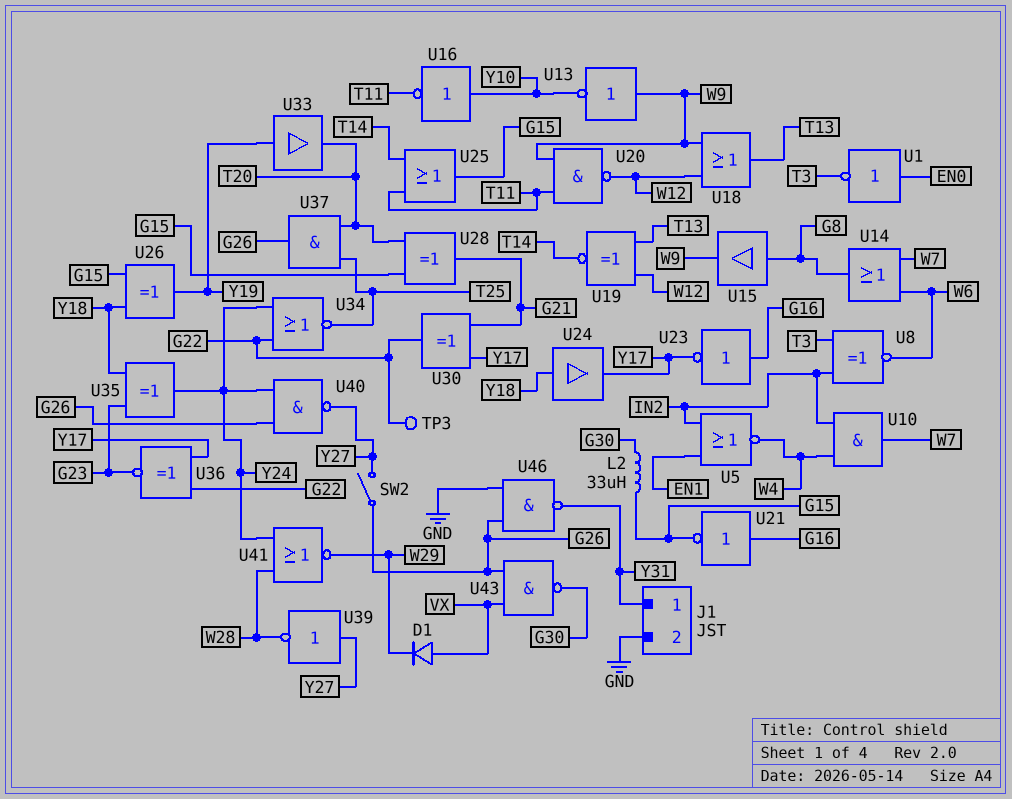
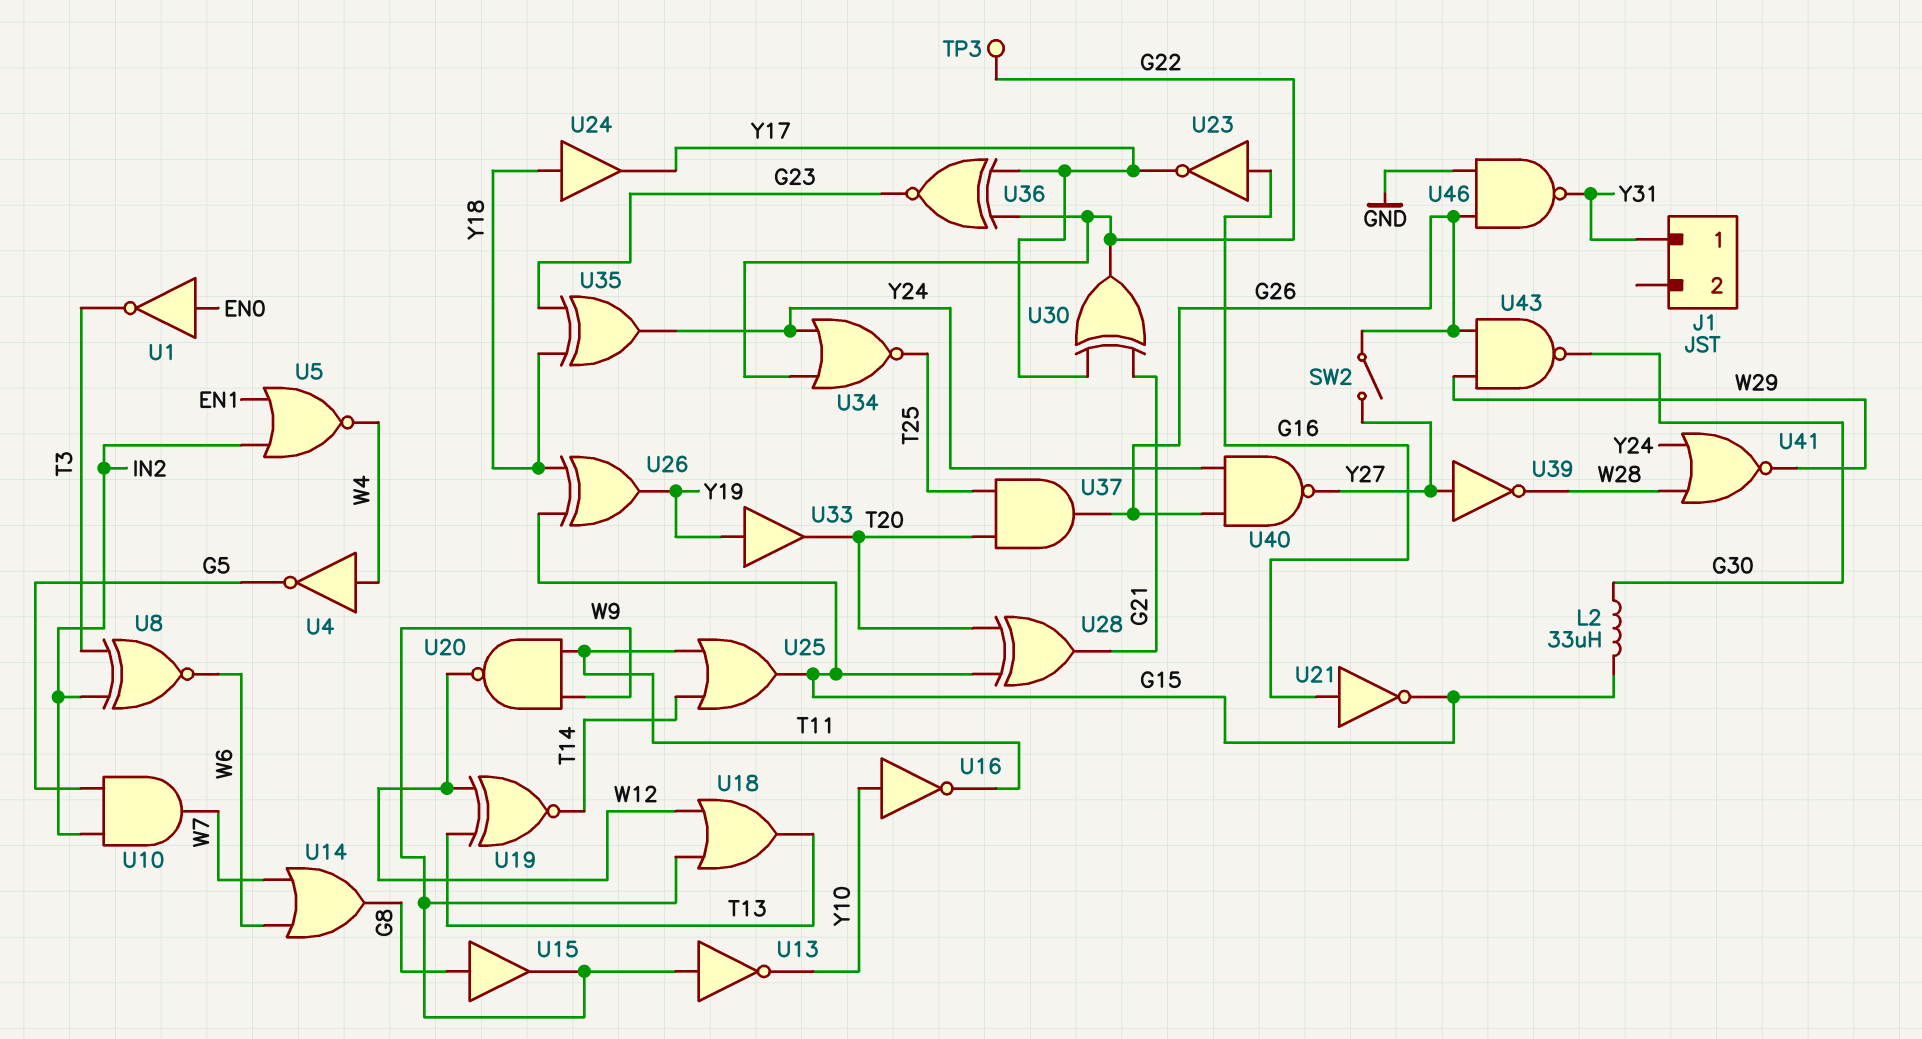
D1: diode (A VX, K W29) -> none
J1 pin 2: GND -> none
U4: none -> NOT (in W4, out G5)
U10: AND (in IN2, in W4, out W7) -> AND (in G5, in IN2, out W7)
U43: NAND (in G26, in VX, out G30) -> NAND (in G26, in W29, out G30)

